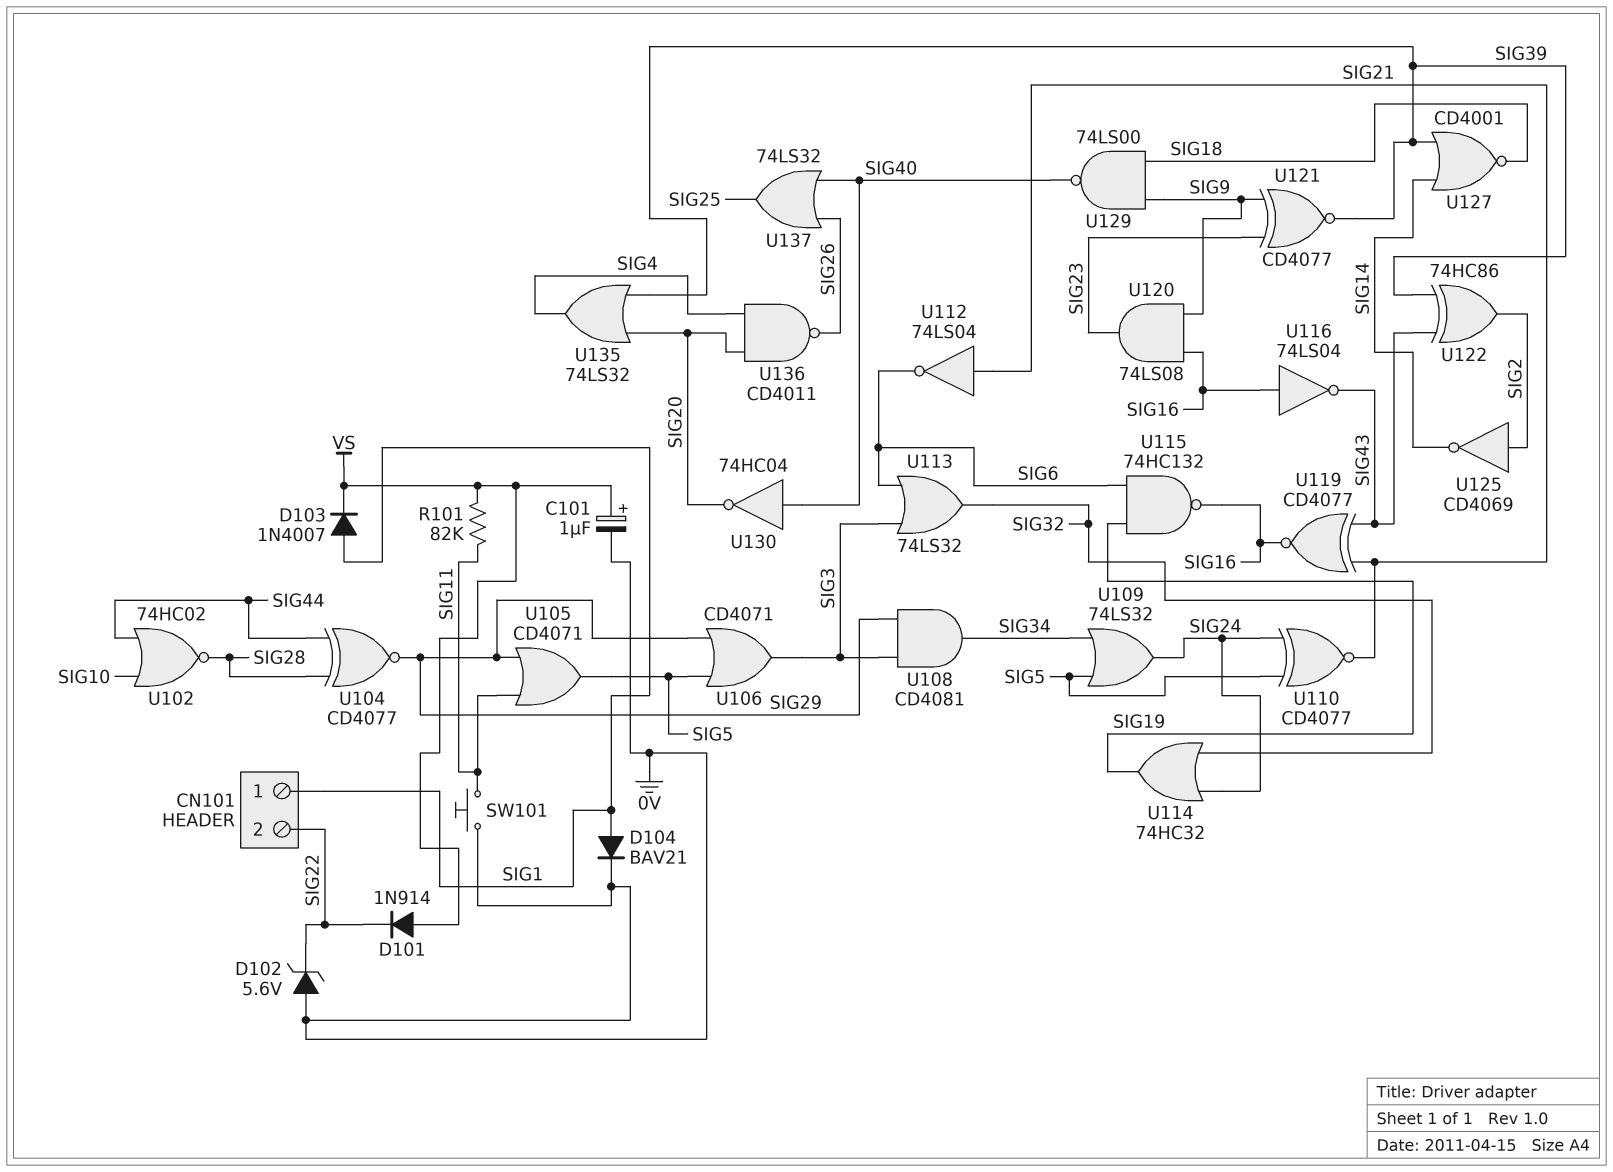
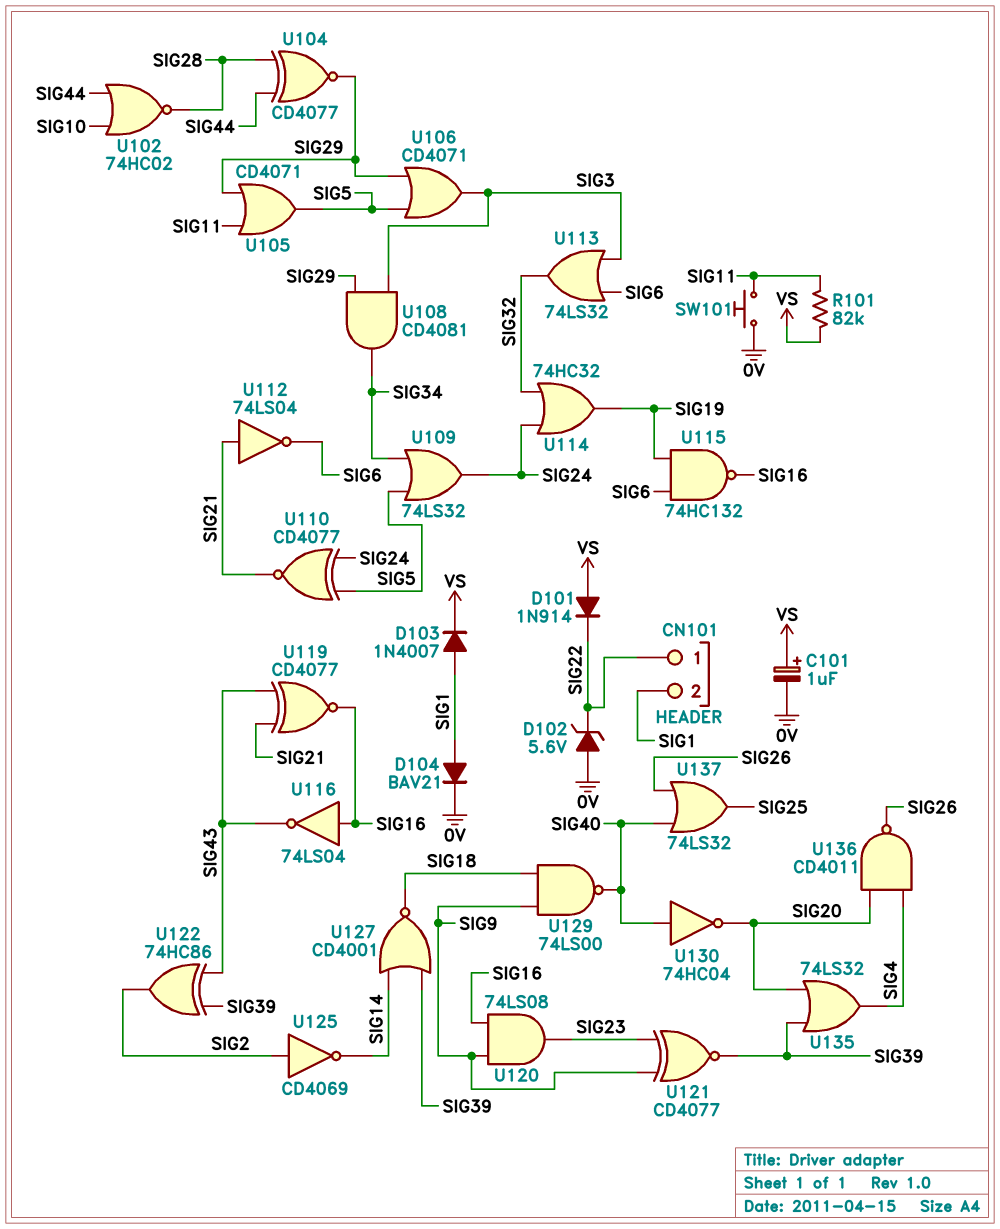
CN101 pin 1: SIG1 -> SIG22
CN101 pin 2: SIG22 -> SIG1

